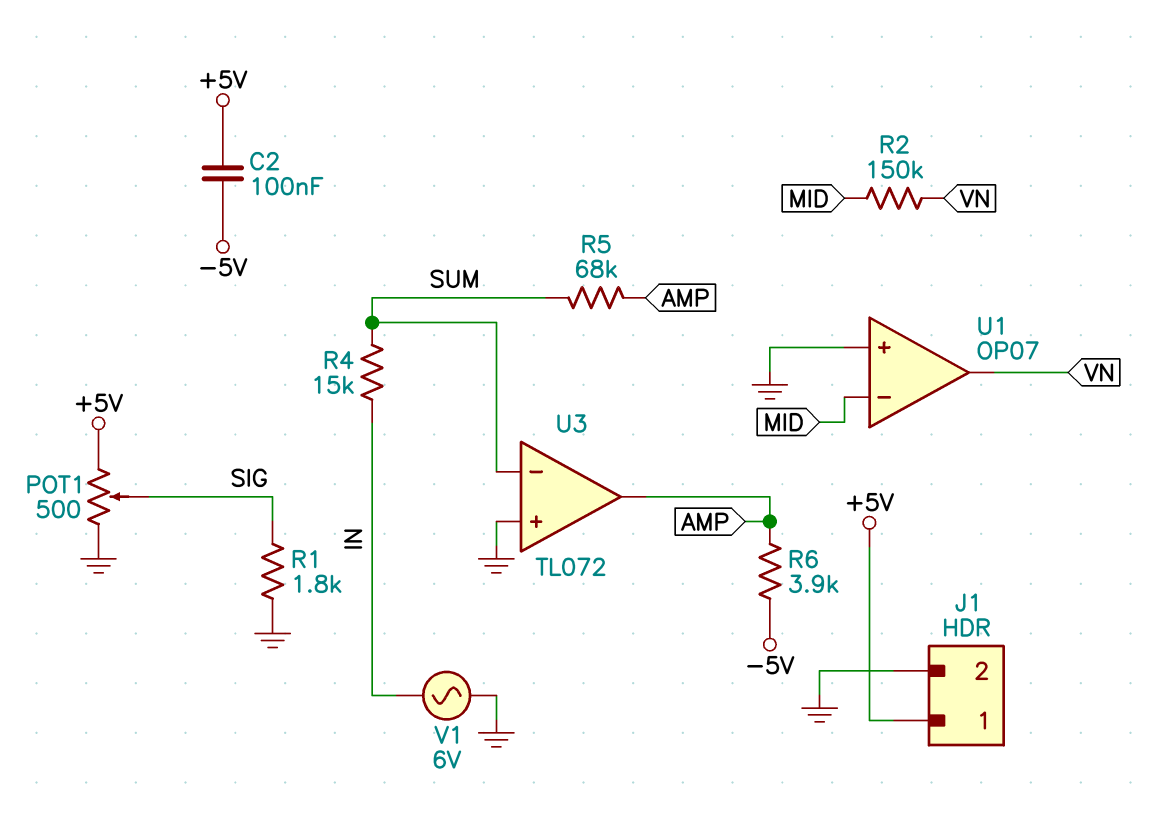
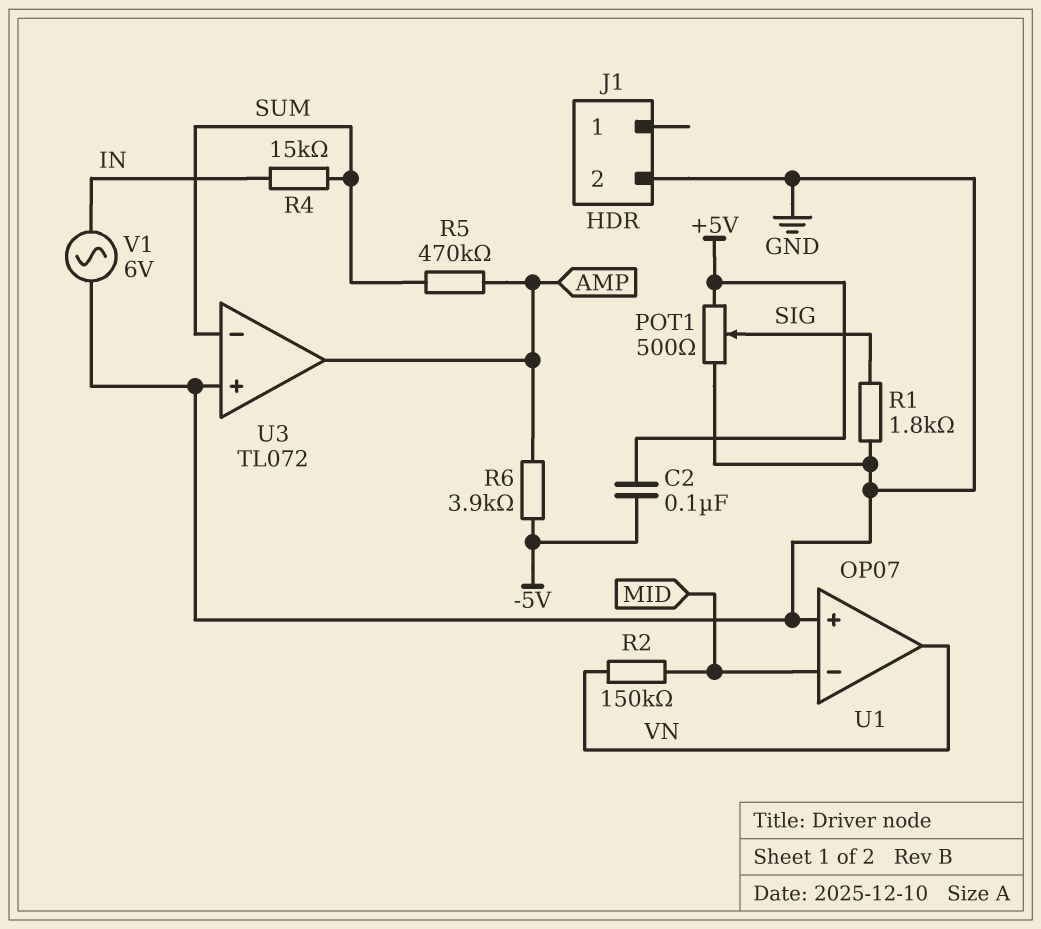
J1 pin 1: +5V -> none
R5: 68k (AMP, SUM) -> 470k (AMP, SUM)

